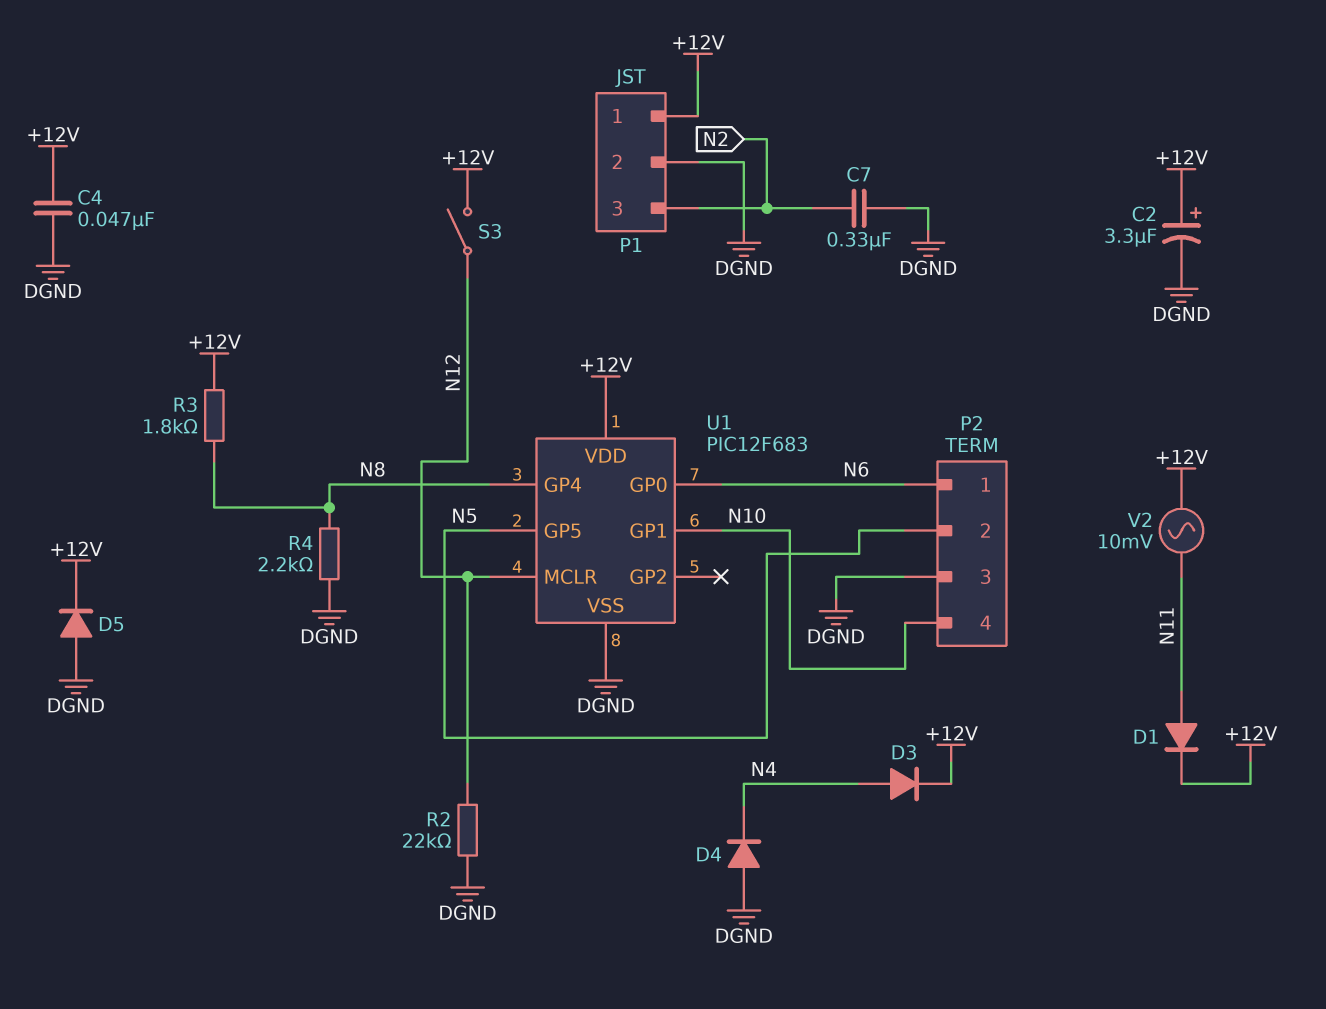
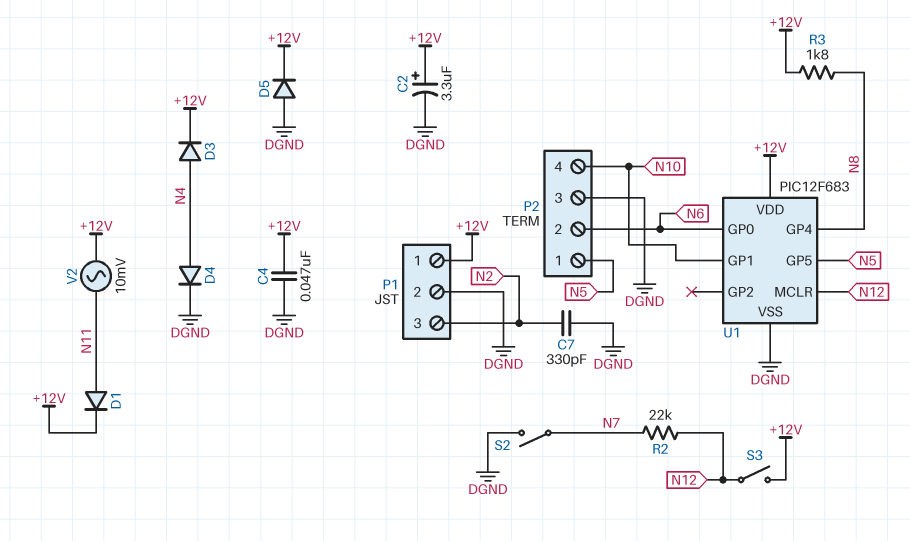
C7: 330nF (DGND, N2) -> 330pF (DGND, N2)
D4: diode (A DGND, K N4) -> diode (A N4, K DGND)
P2 pin 1: N6 -> N5
P2 pin 2: N5 -> N6
R2: 22k (DGND, N12) -> 22k (N7, N12)
R4: 2.2k (DGND, N8) -> none
S2: none -> switch (DGND, N7)

